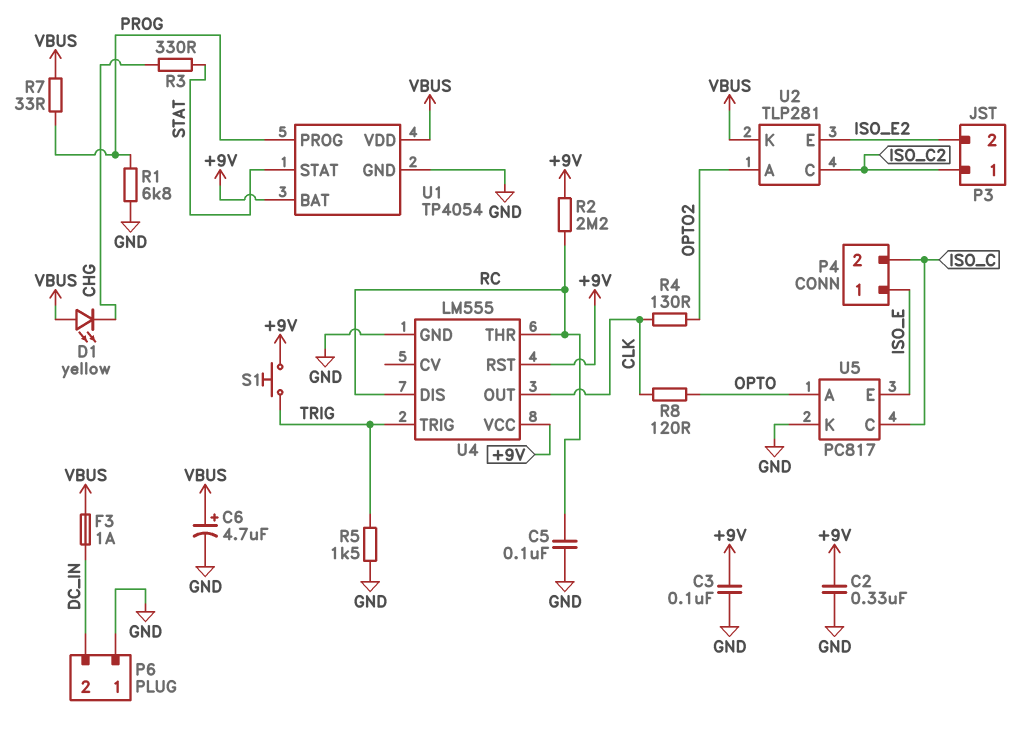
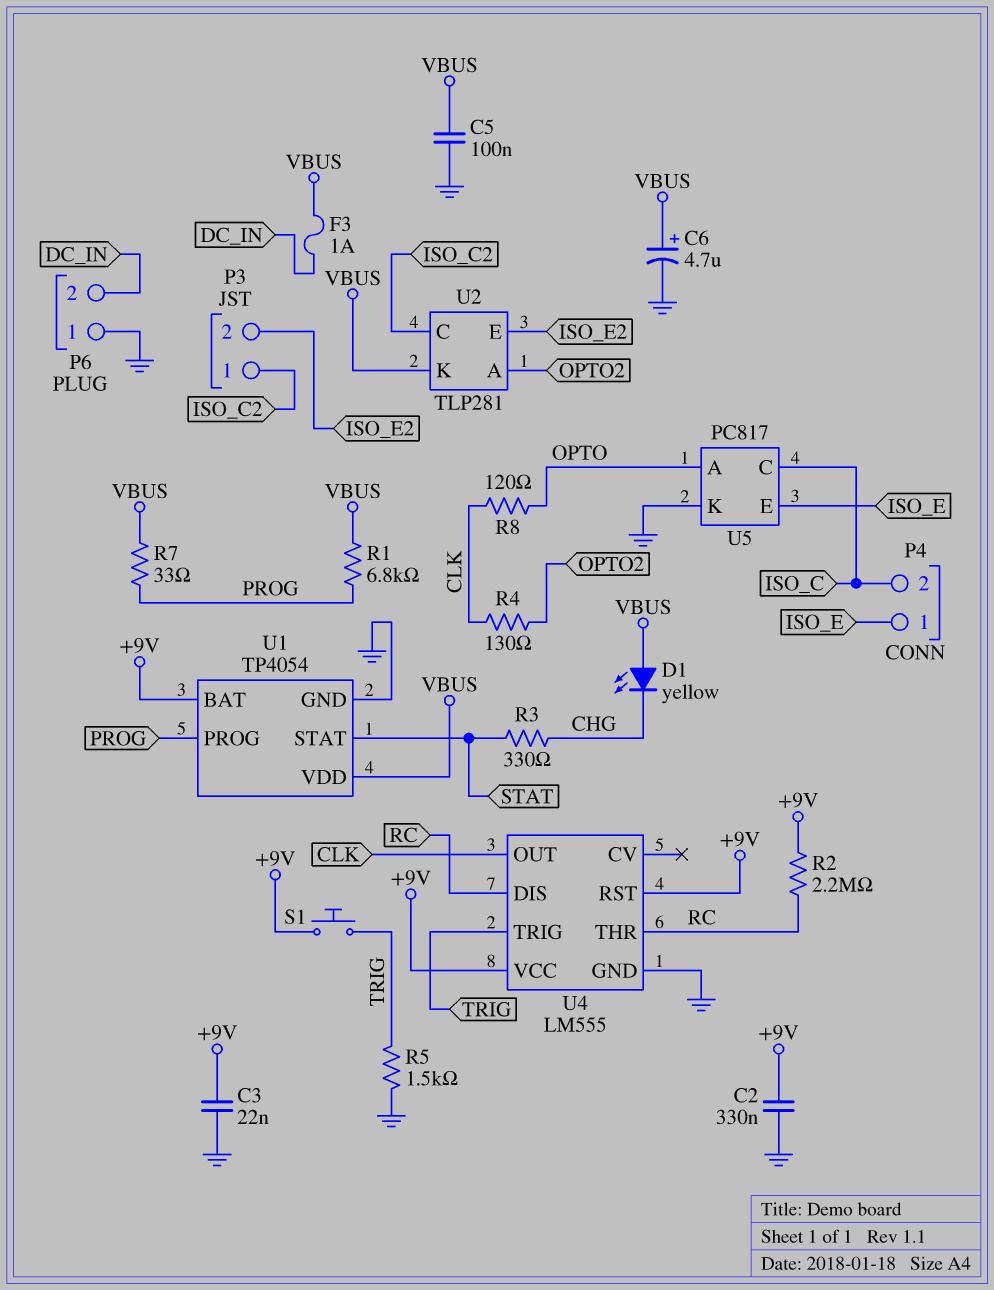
C3: 100nF (+9V, GND) -> 22nF (+9V, GND)
C5: 100nF (GND, RC) -> 100nF (GND, VBUS)
R1: 6.8k (GND, PROG) -> 6.8k (PROG, VBUS)

